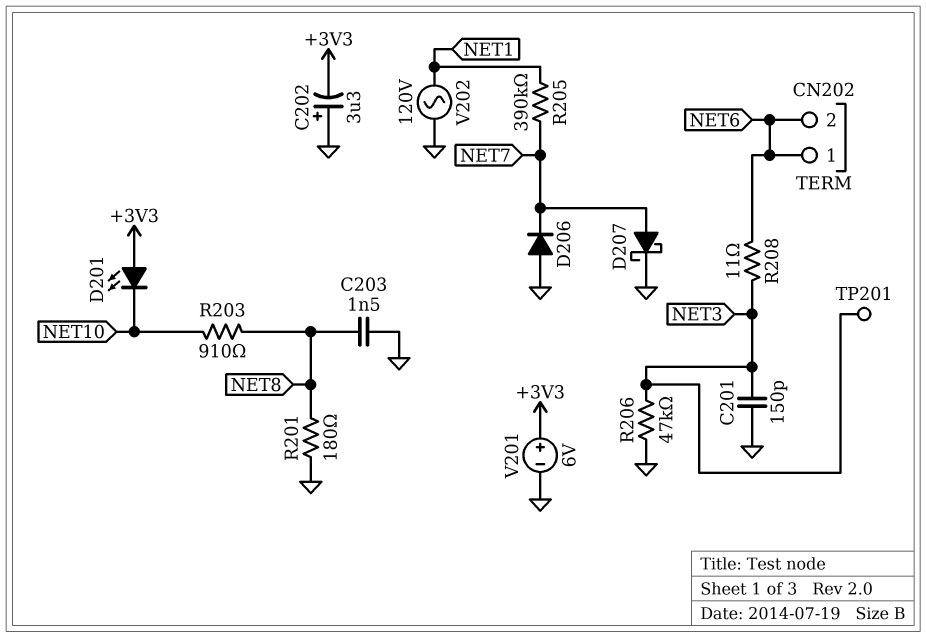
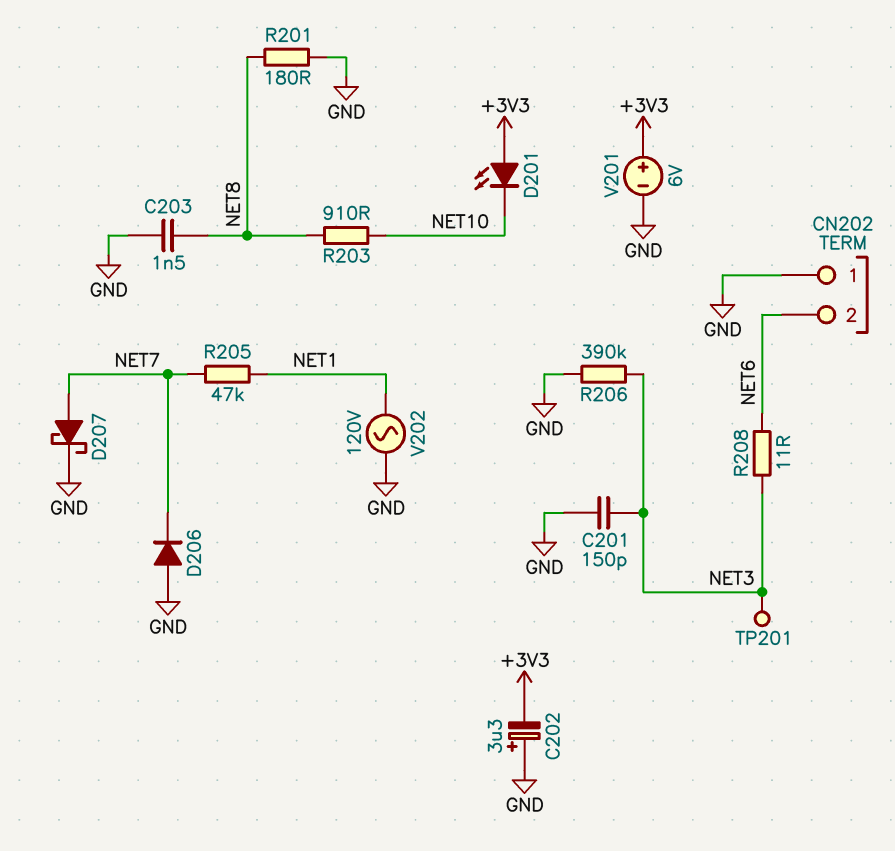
CN202 pin 1: NET6 -> GND
R205: 390k (NET1, NET7) -> 47k (NET1, NET7)
R206: 47k (GND, NET3) -> 390k (GND, NET3)

